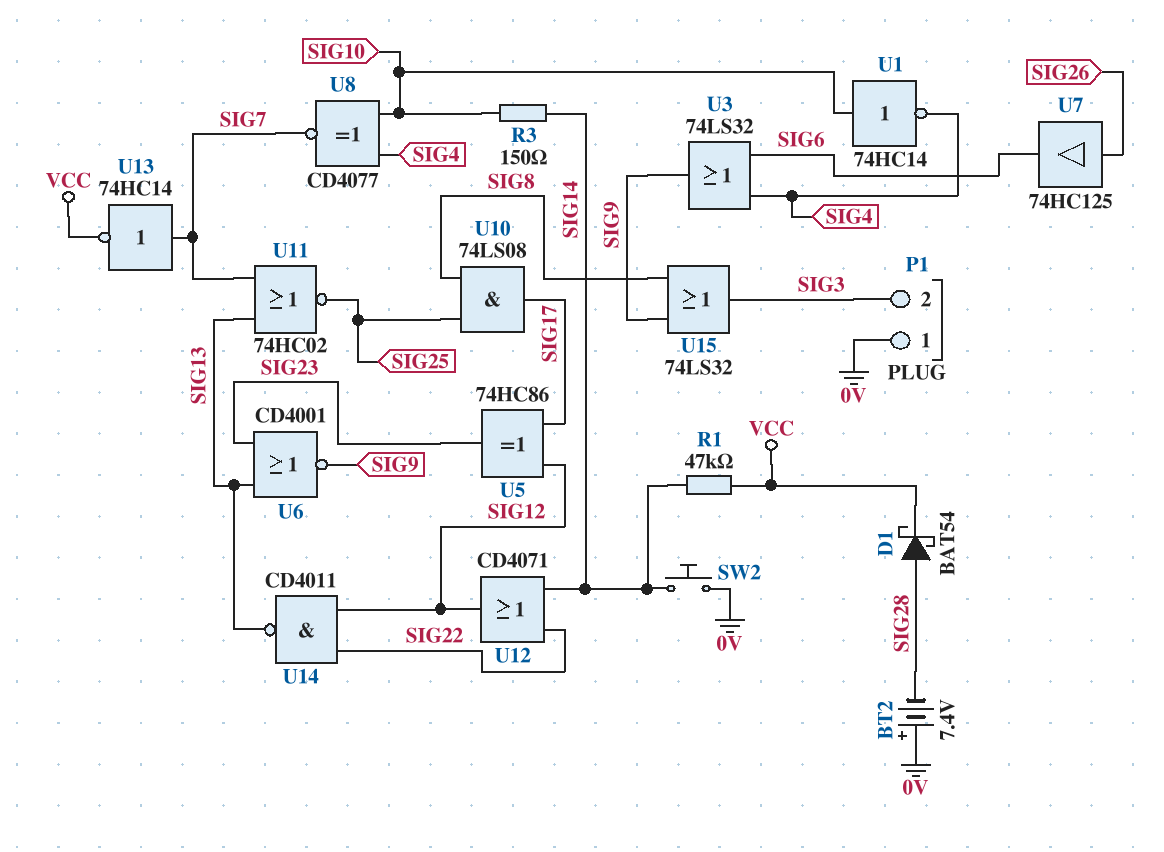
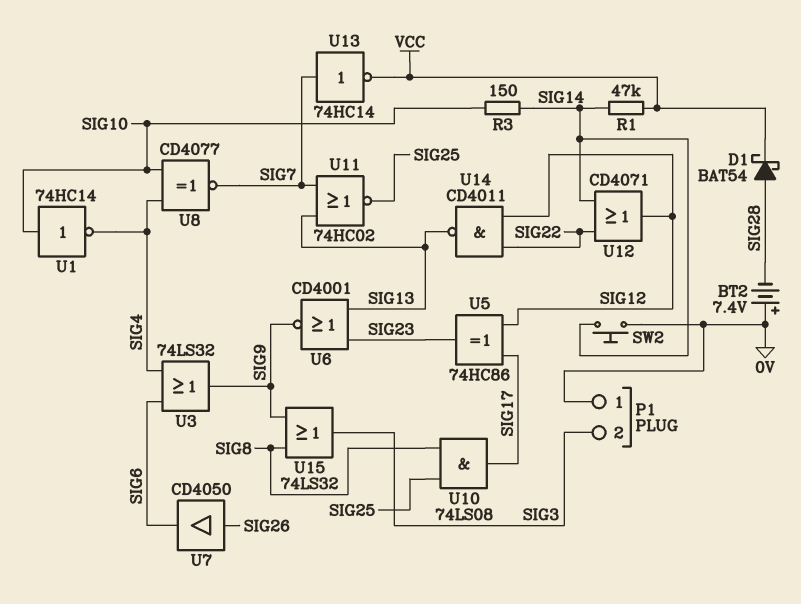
U7: buffer 74HC125 (in SIG26, out SIG6) -> buffer CD4050 (in SIG26, out SIG6)

